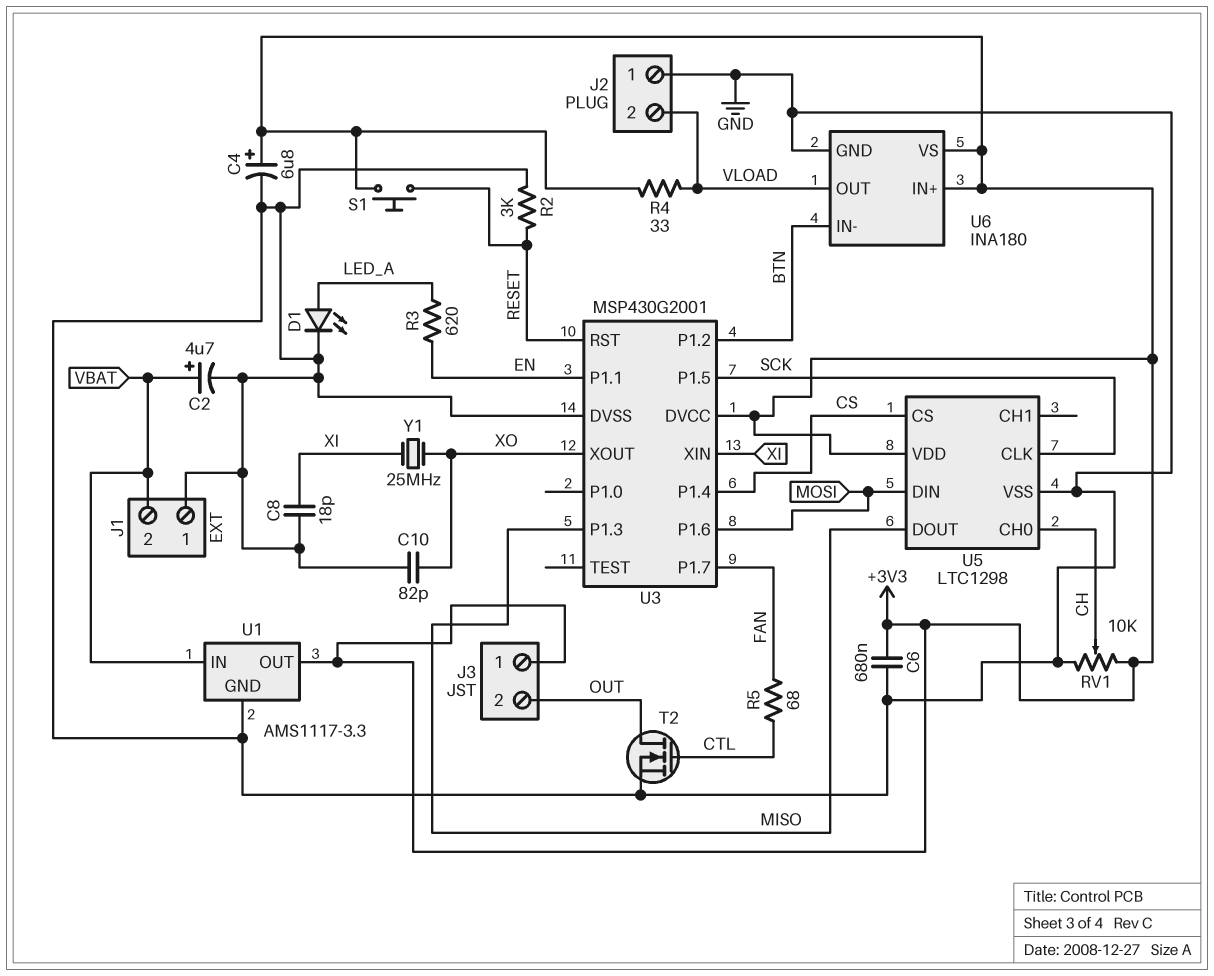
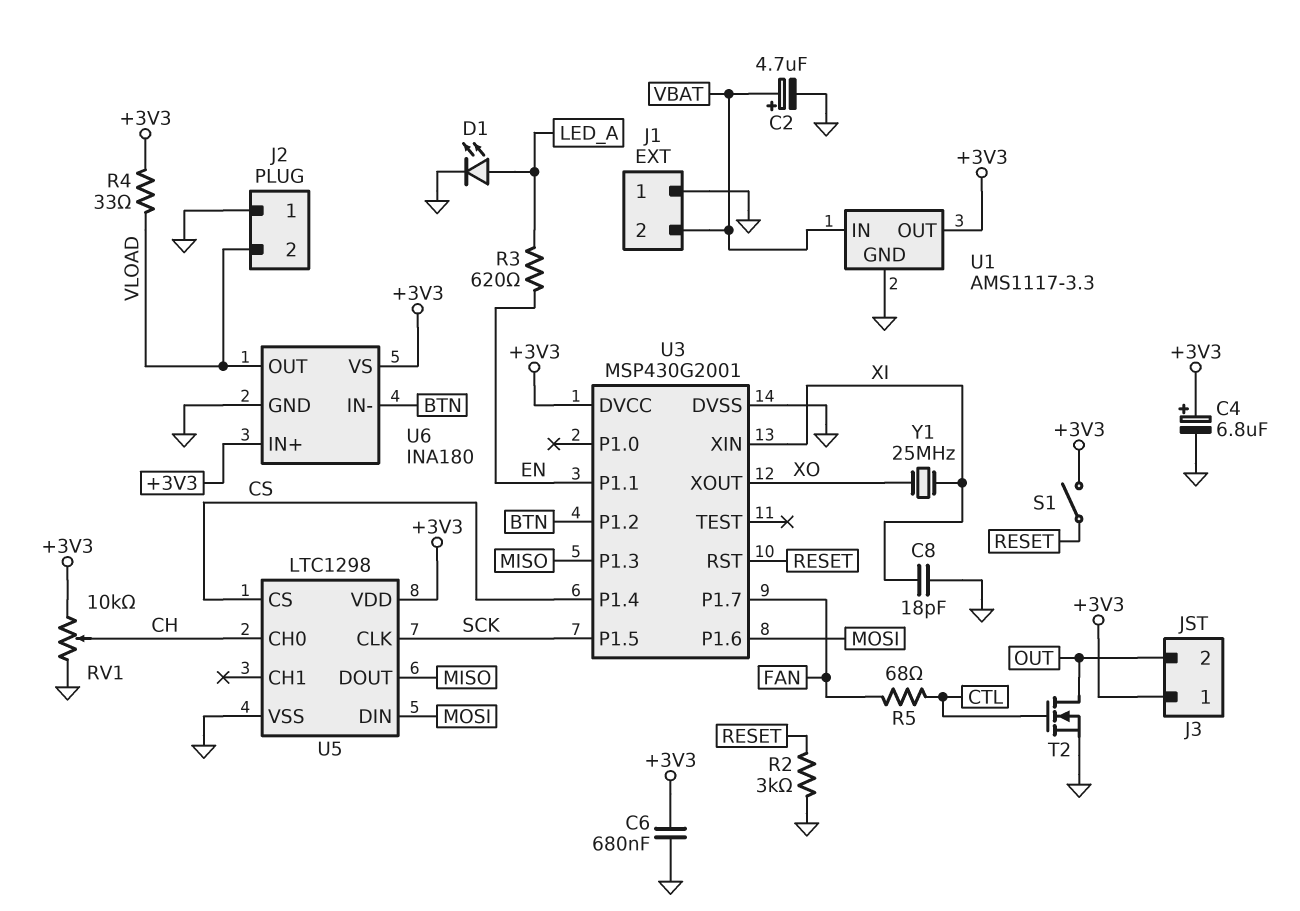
C10: 82pF (GND, XO) -> none
S1: button (+3V3, RESET) -> switch (+3V3, RESET)

